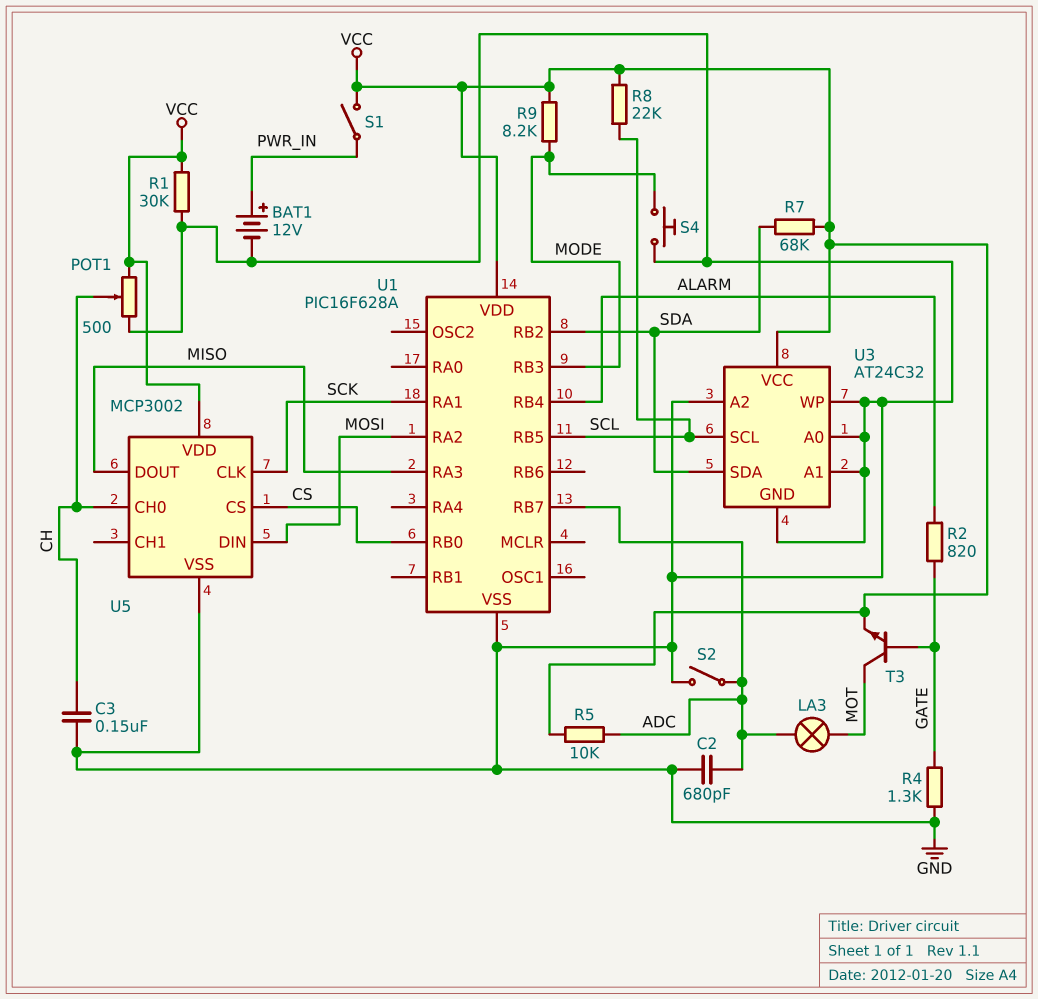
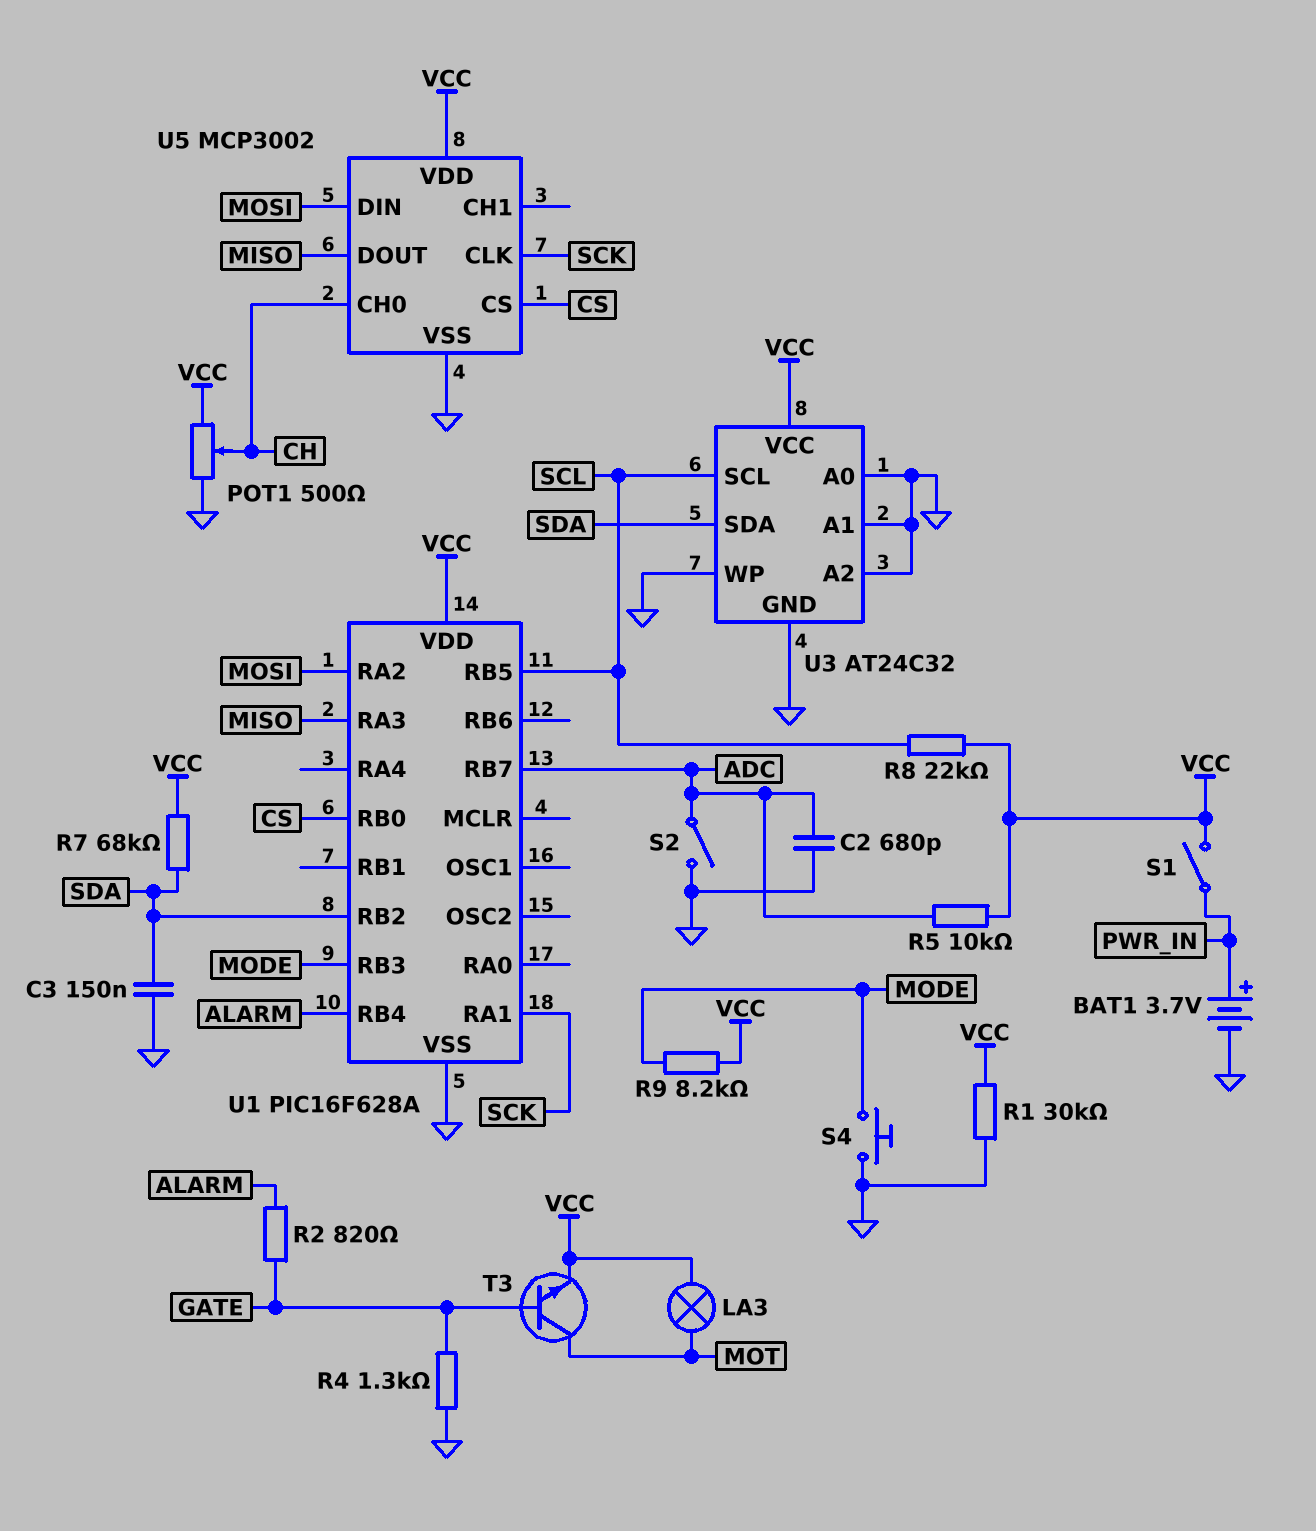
BAT1: 12V (plus PWR_IN, minus GND) -> 3.7V (plus PWR_IN, minus GND)
C3: 150nF (CH, GND) -> 150nF (GND, SDA)
LA3: lamp (ADC, MOT) -> lamp (MOT, VCC)

